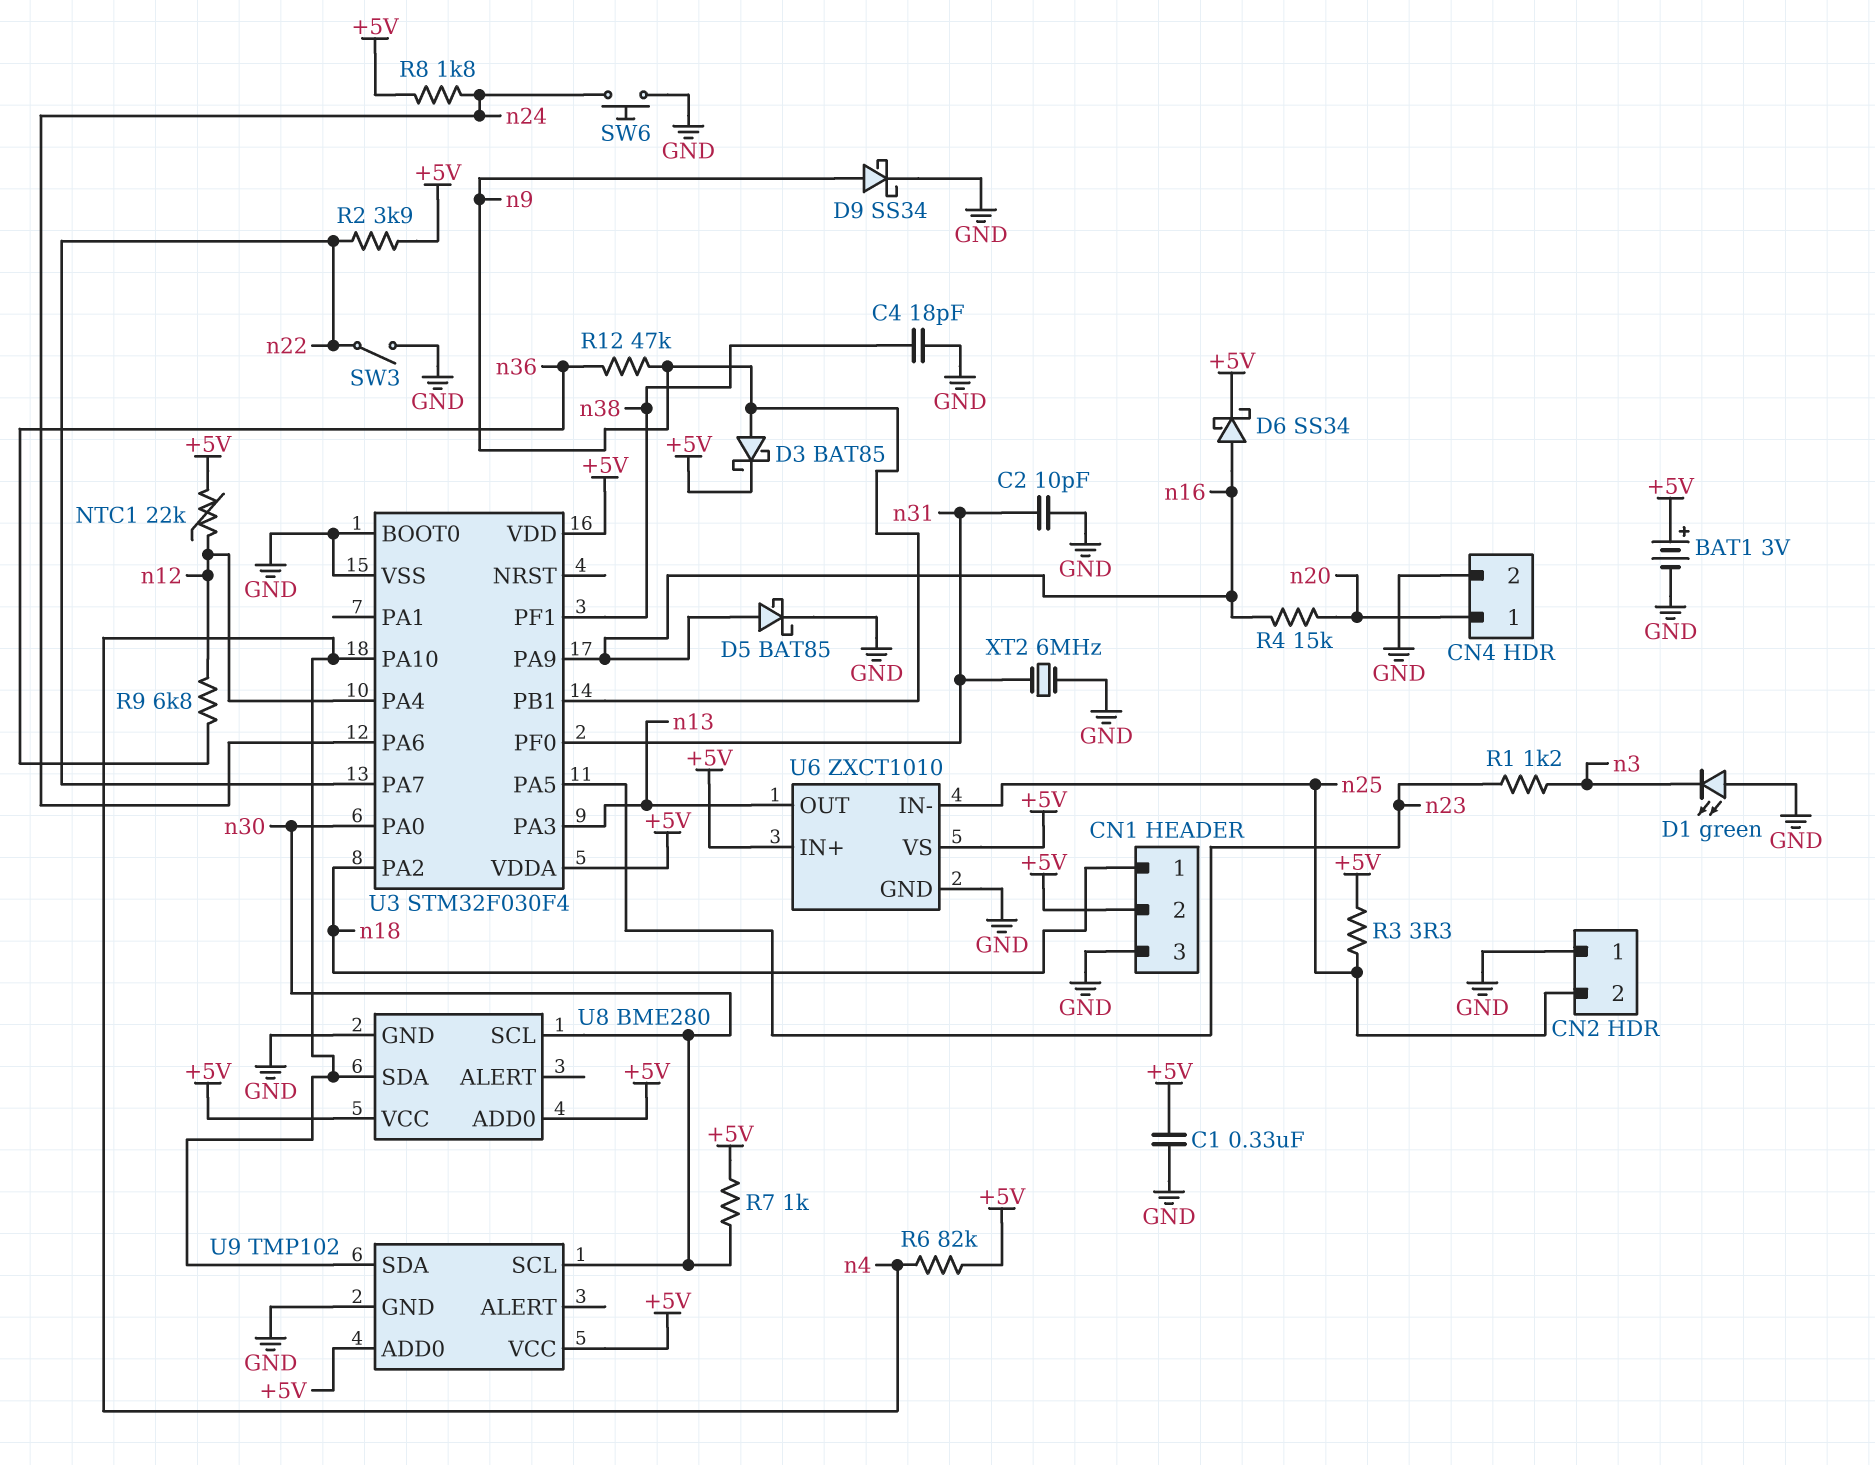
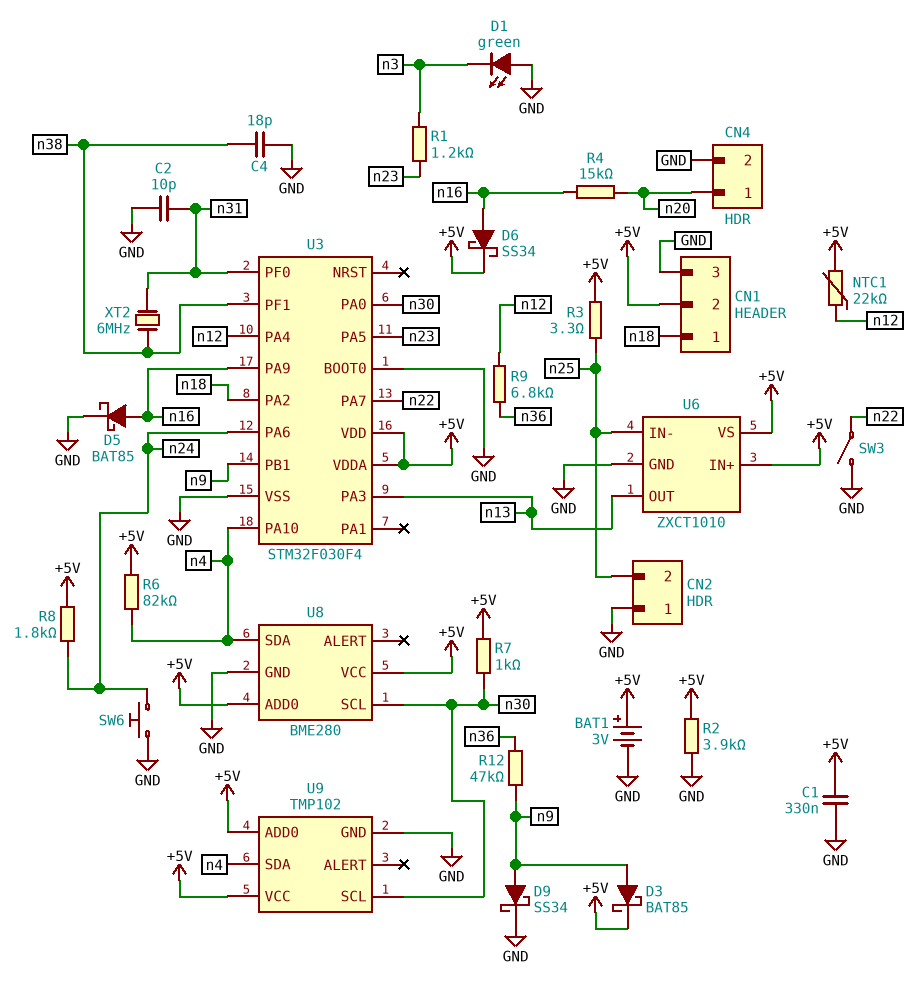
R2: 3.9k (+5V, n22) -> 3.9k (+5V, GND)
XT2: 6MHz (GND, n31) -> 6MHz (n31, n38)

